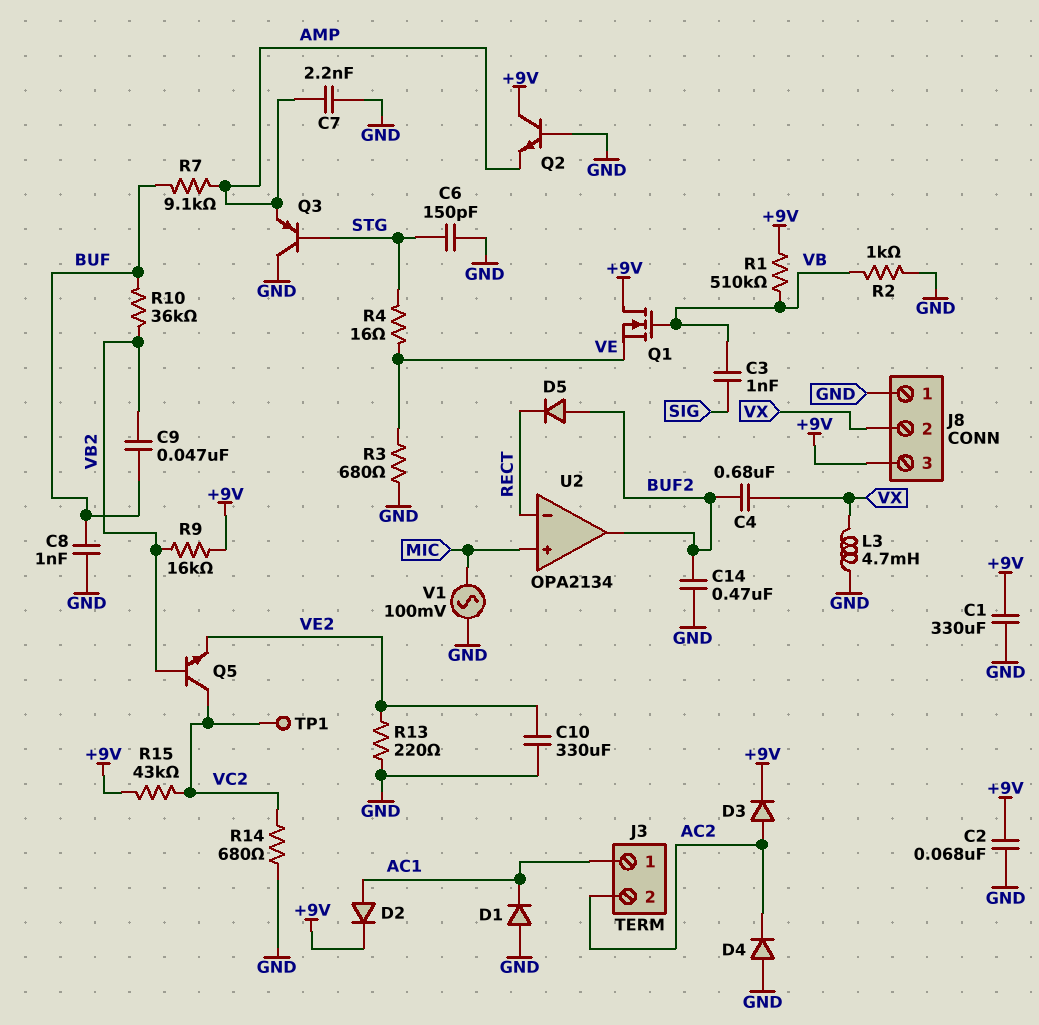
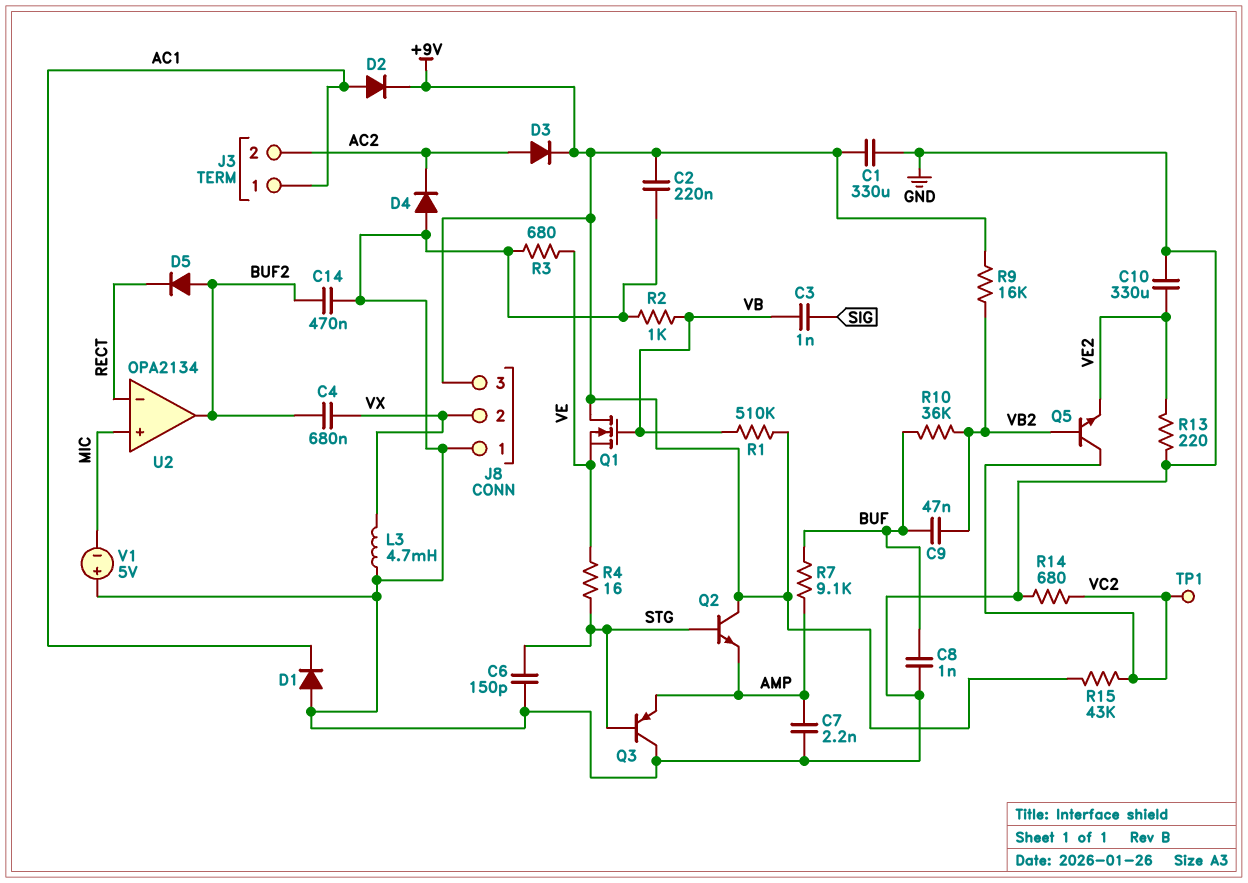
C2: 68nF (+9V, GND) -> 220nF (+9V, GND)
Q2: NPN (B GND, C +9V, E AMP) -> NPN (B STG, C +9V, E AMP)
V1: AC 100mV (GND, MIC) -> 5V (plus GND, minus MIC)

